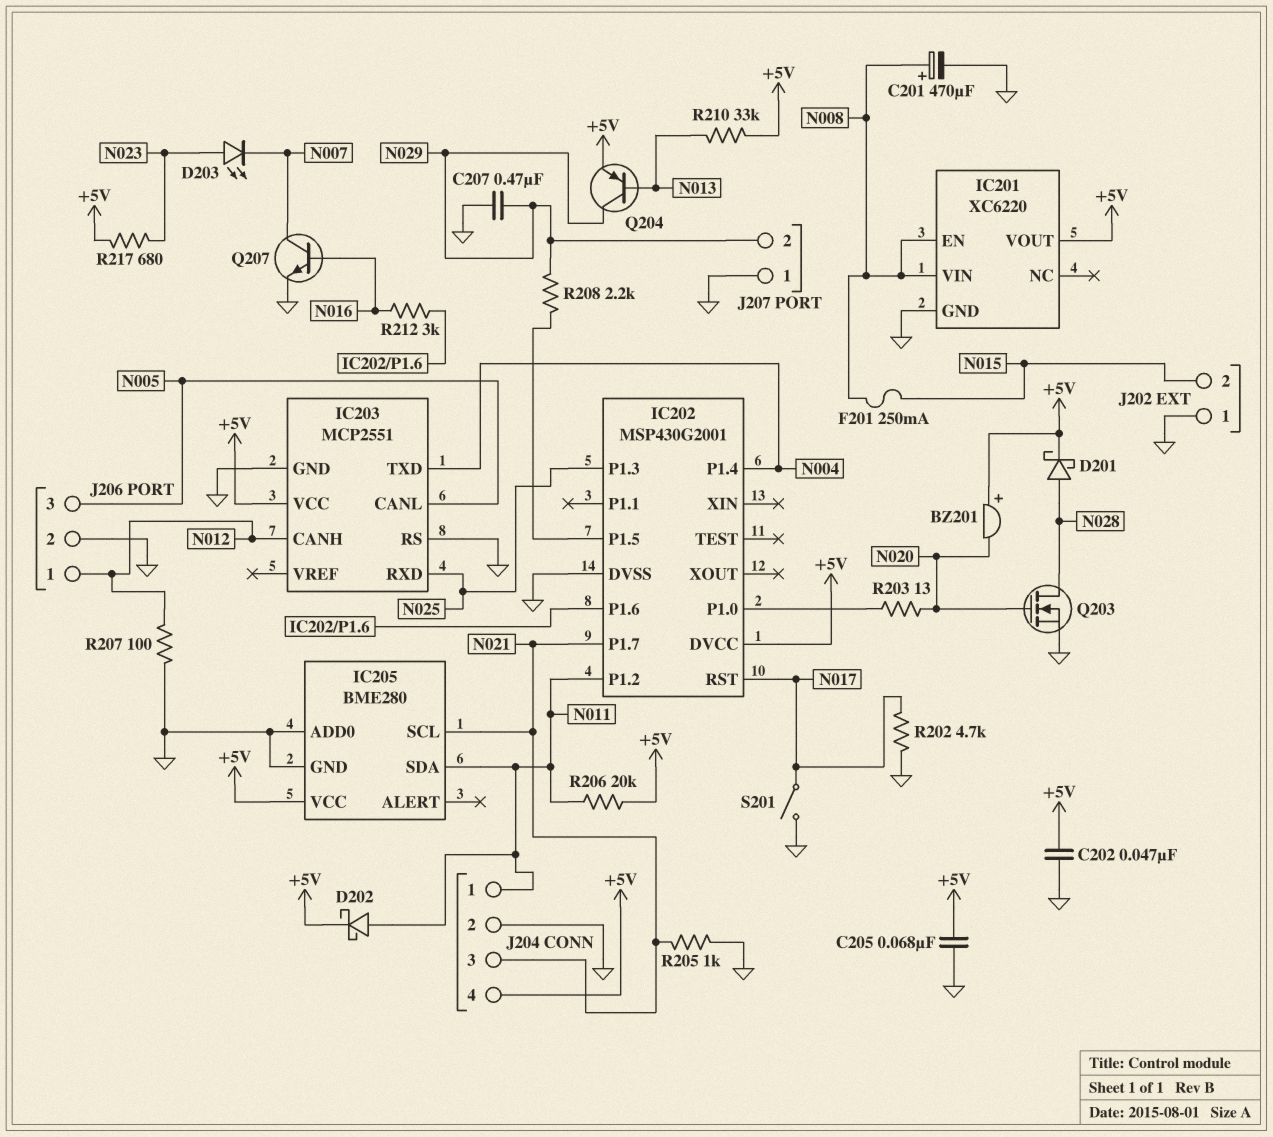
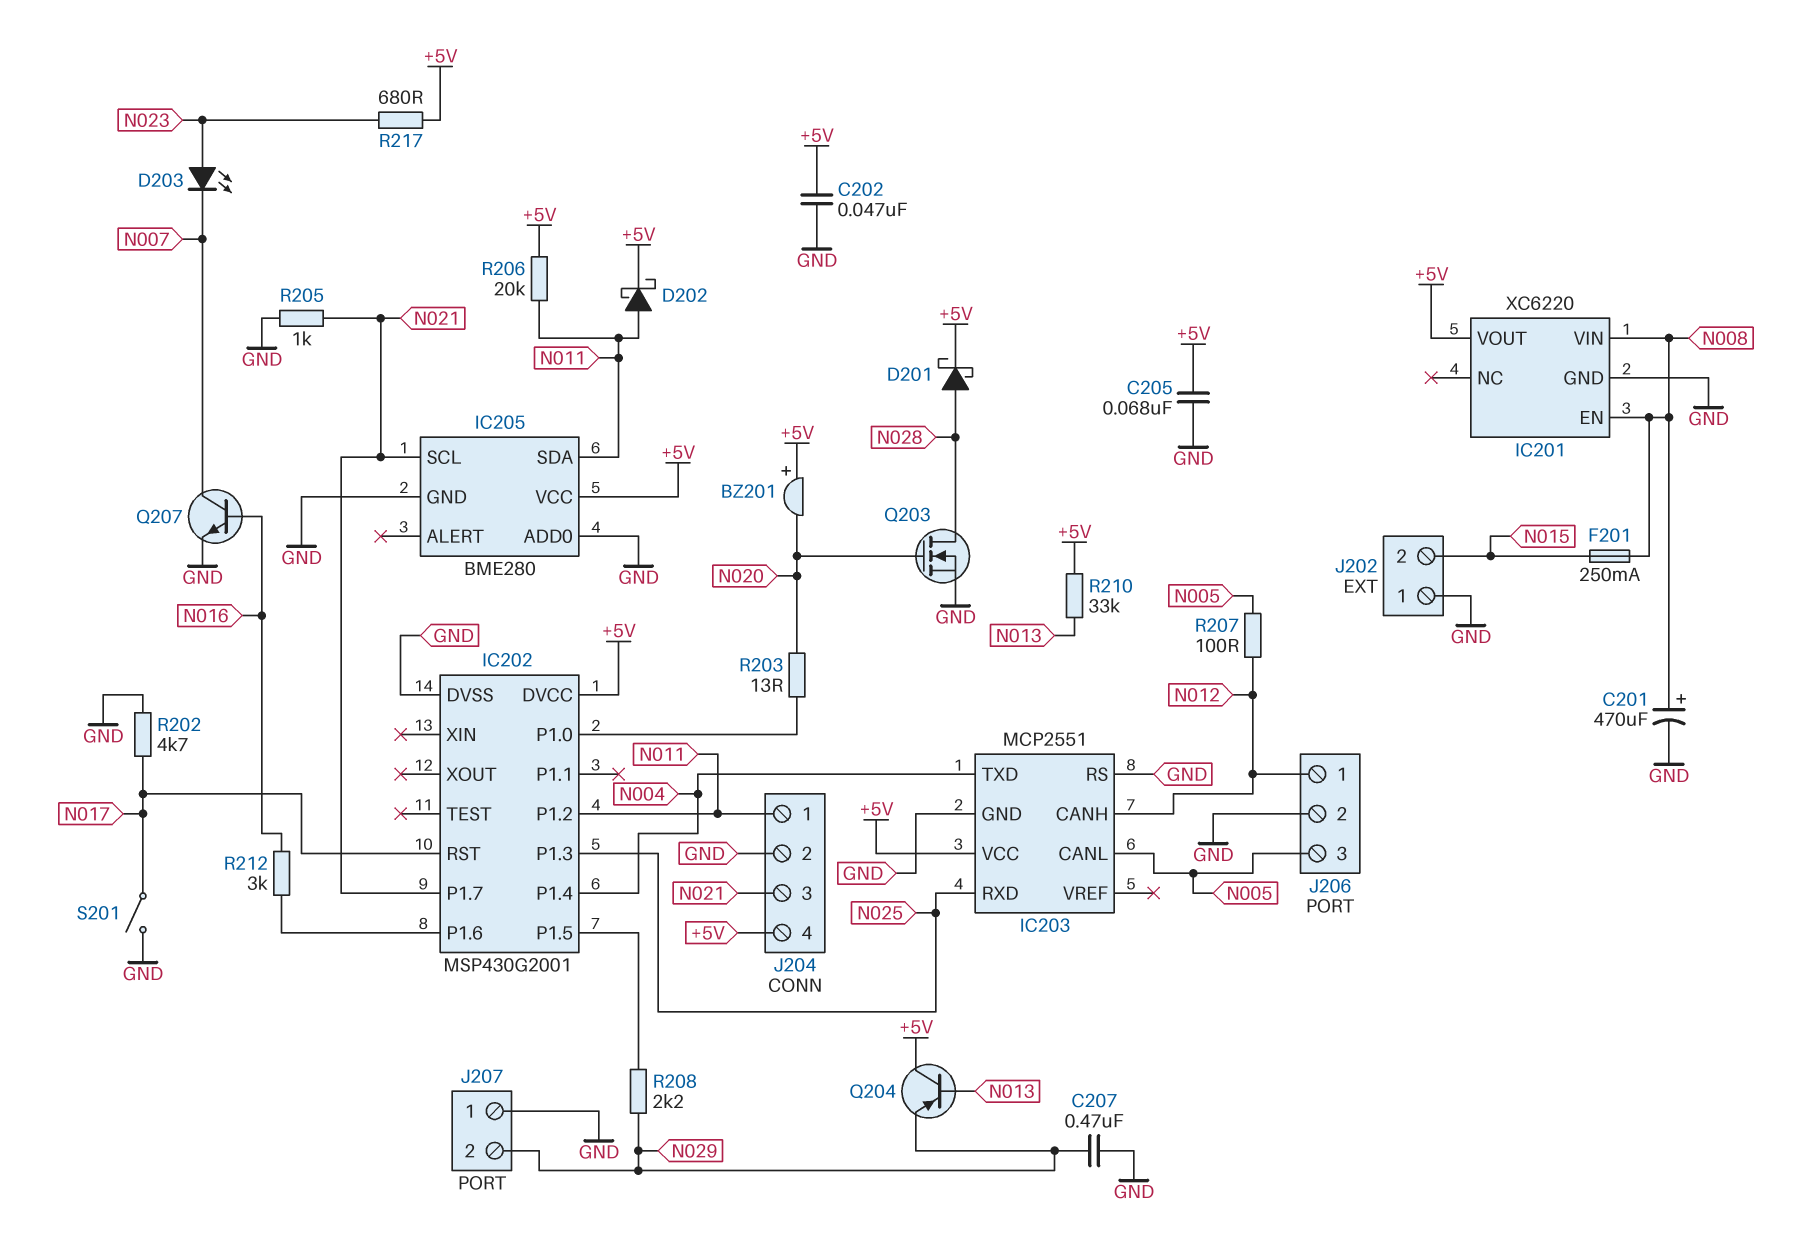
Q204: PNP (B N013, C N029, E +5V) -> PNP (B N013, C +5V, E N029)
R207: 100 (GND, N012) -> 100 (N005, N012)

